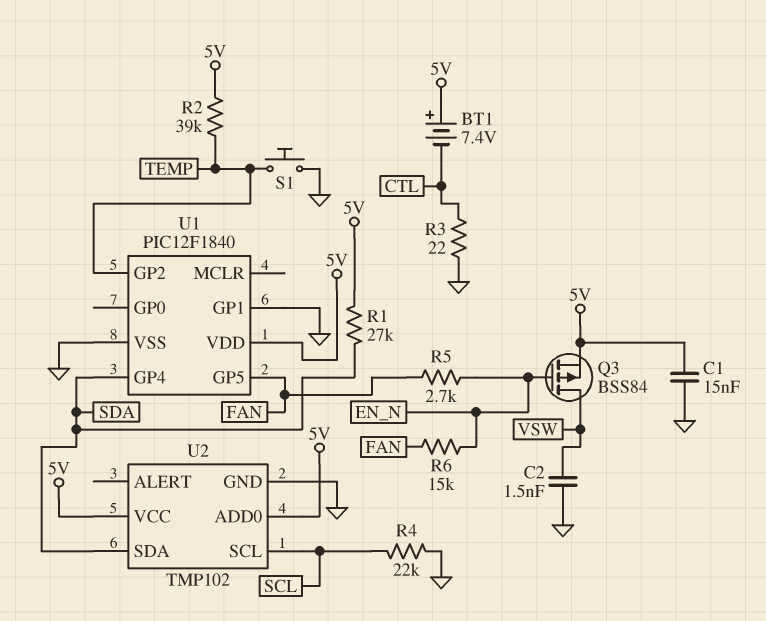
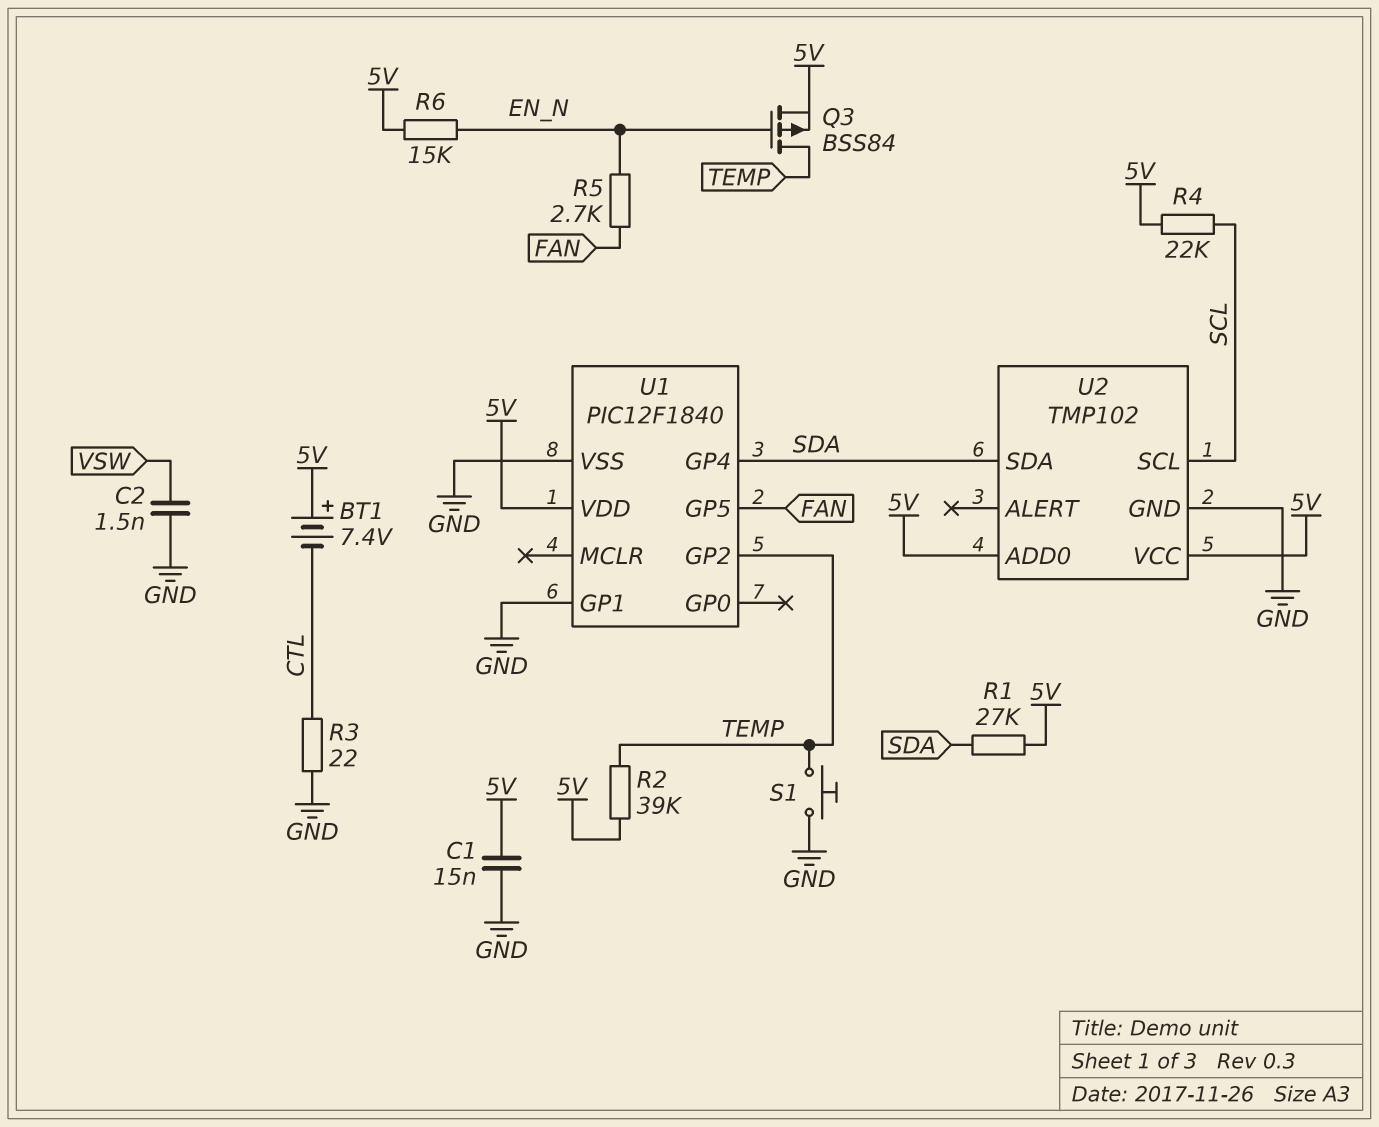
Q3: PMOS BSS84 (G EN_N, D VSW, S 5V) -> PMOS BSS84 (G EN_N, D TEMP, S 5V)
R4: 22k (GND, SCL) -> 22k (5V, SCL)
R6: 15k (EN_N, FAN) -> 15k (5V, EN_N)

